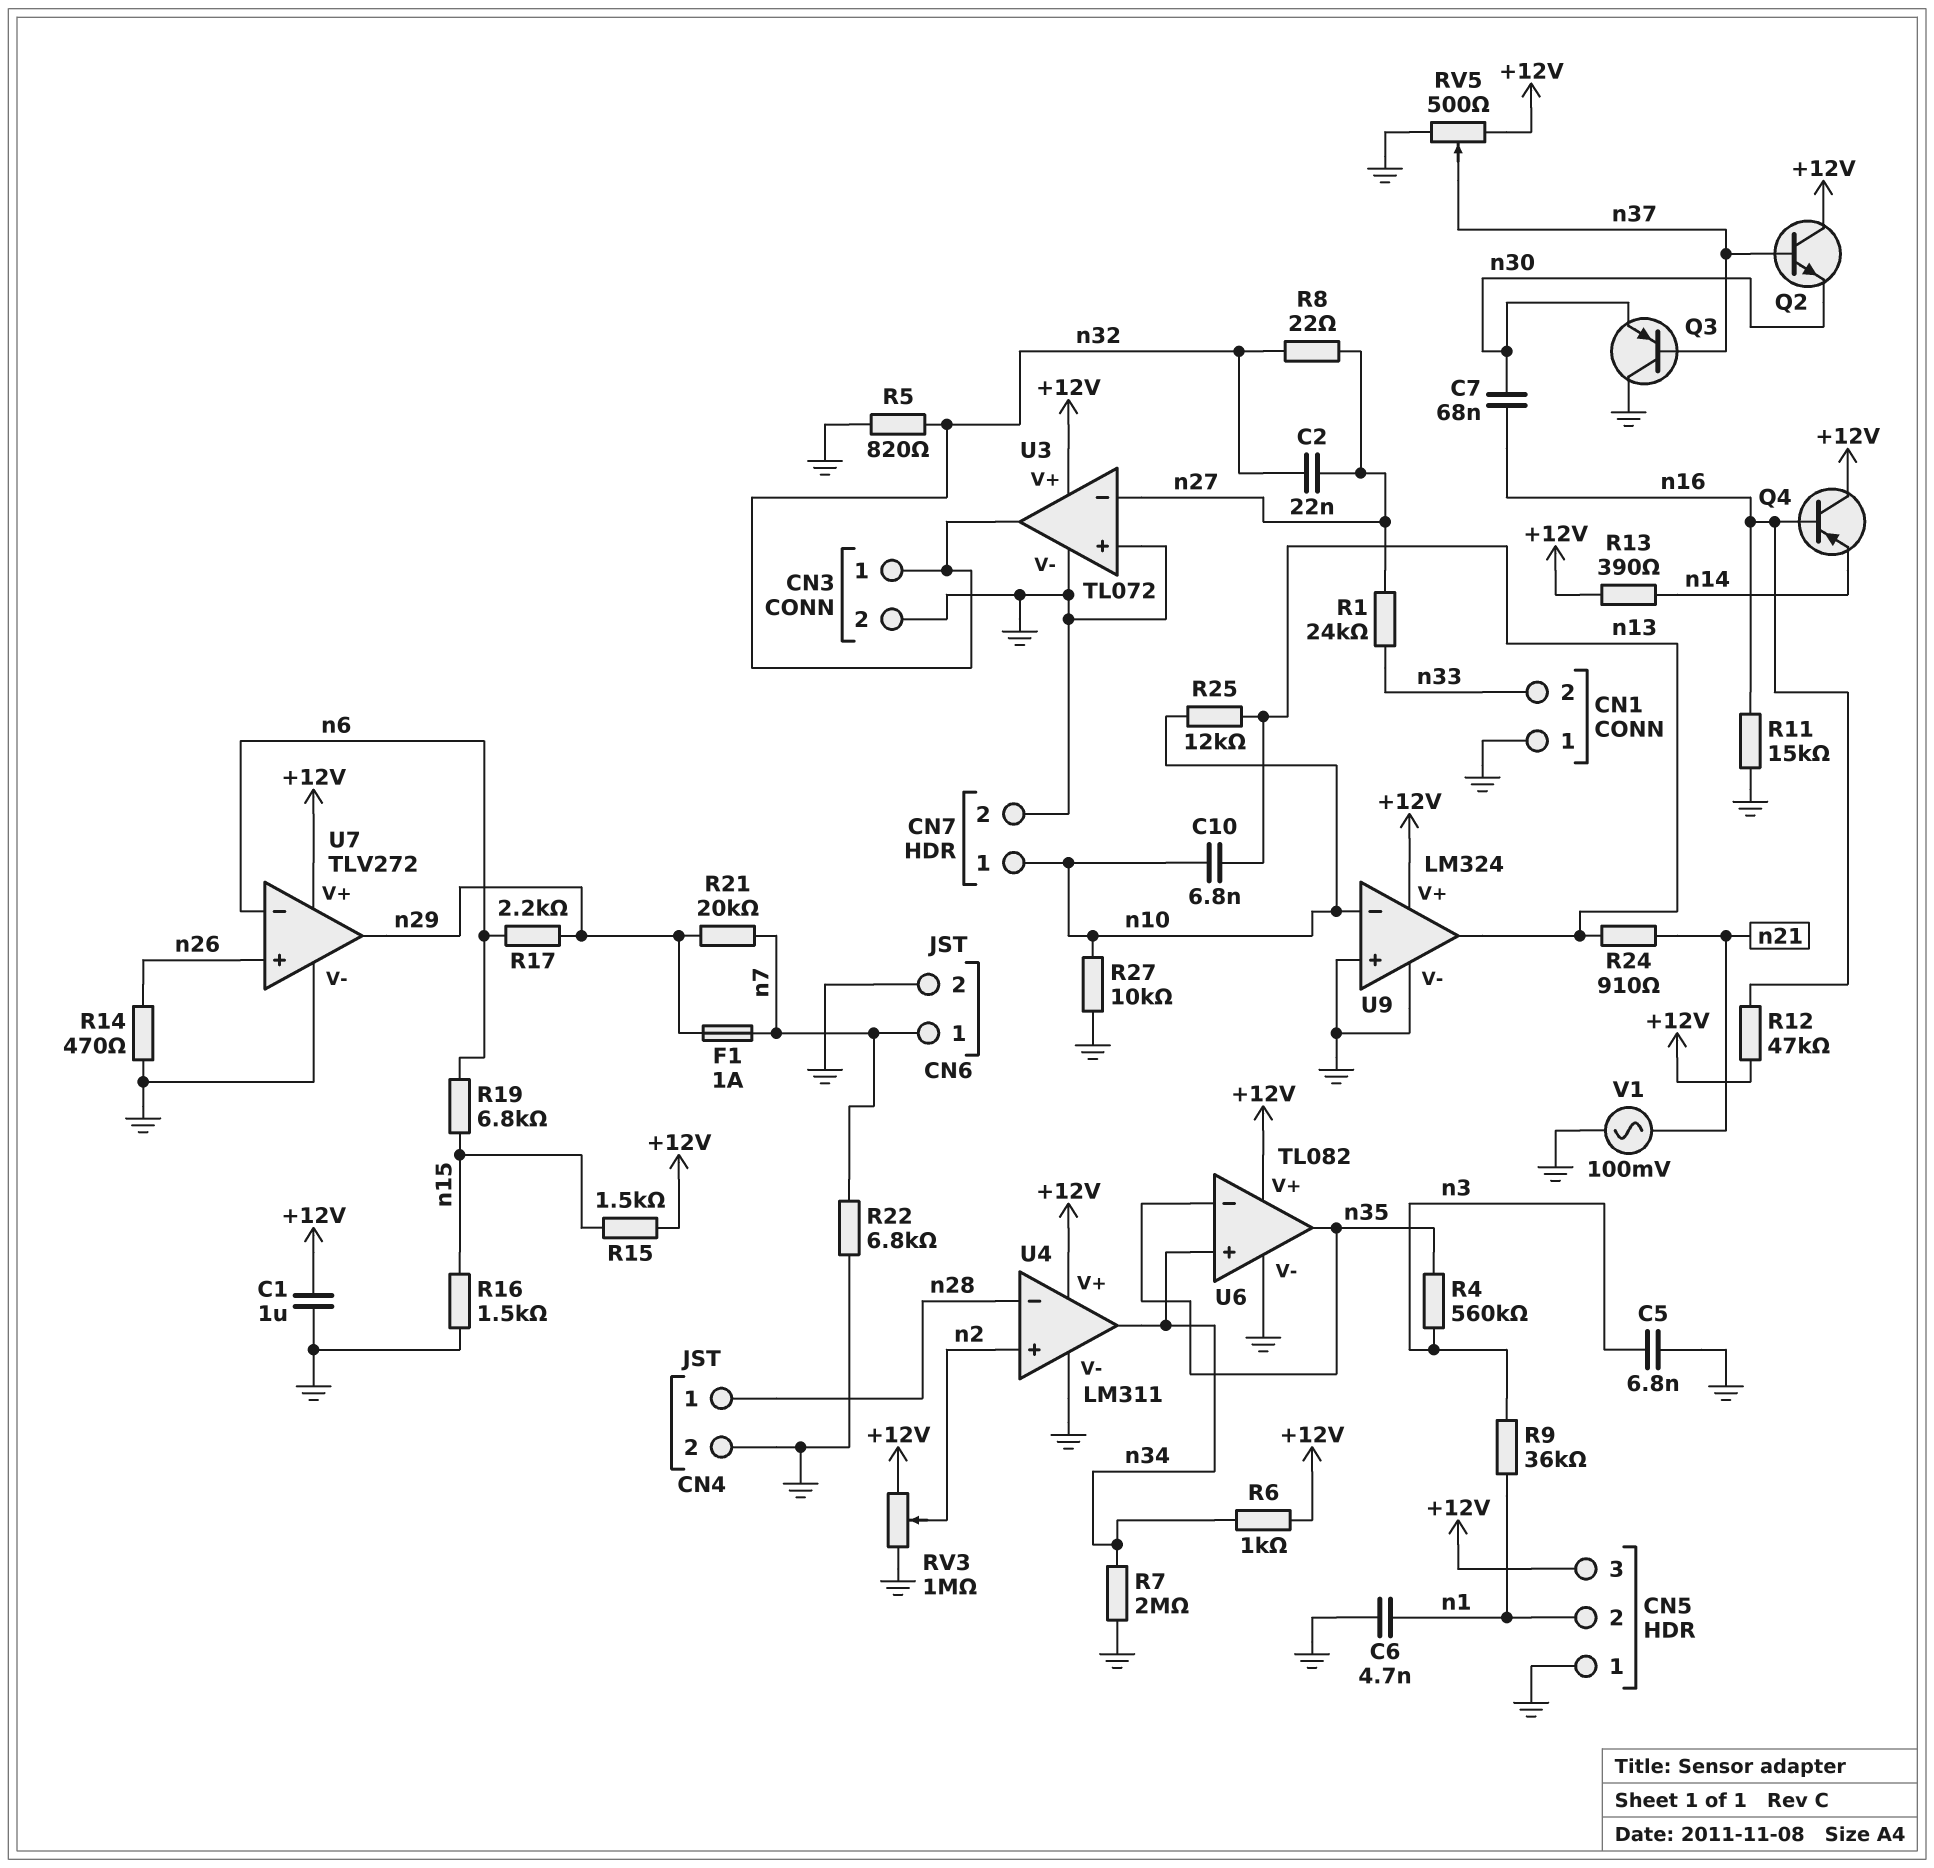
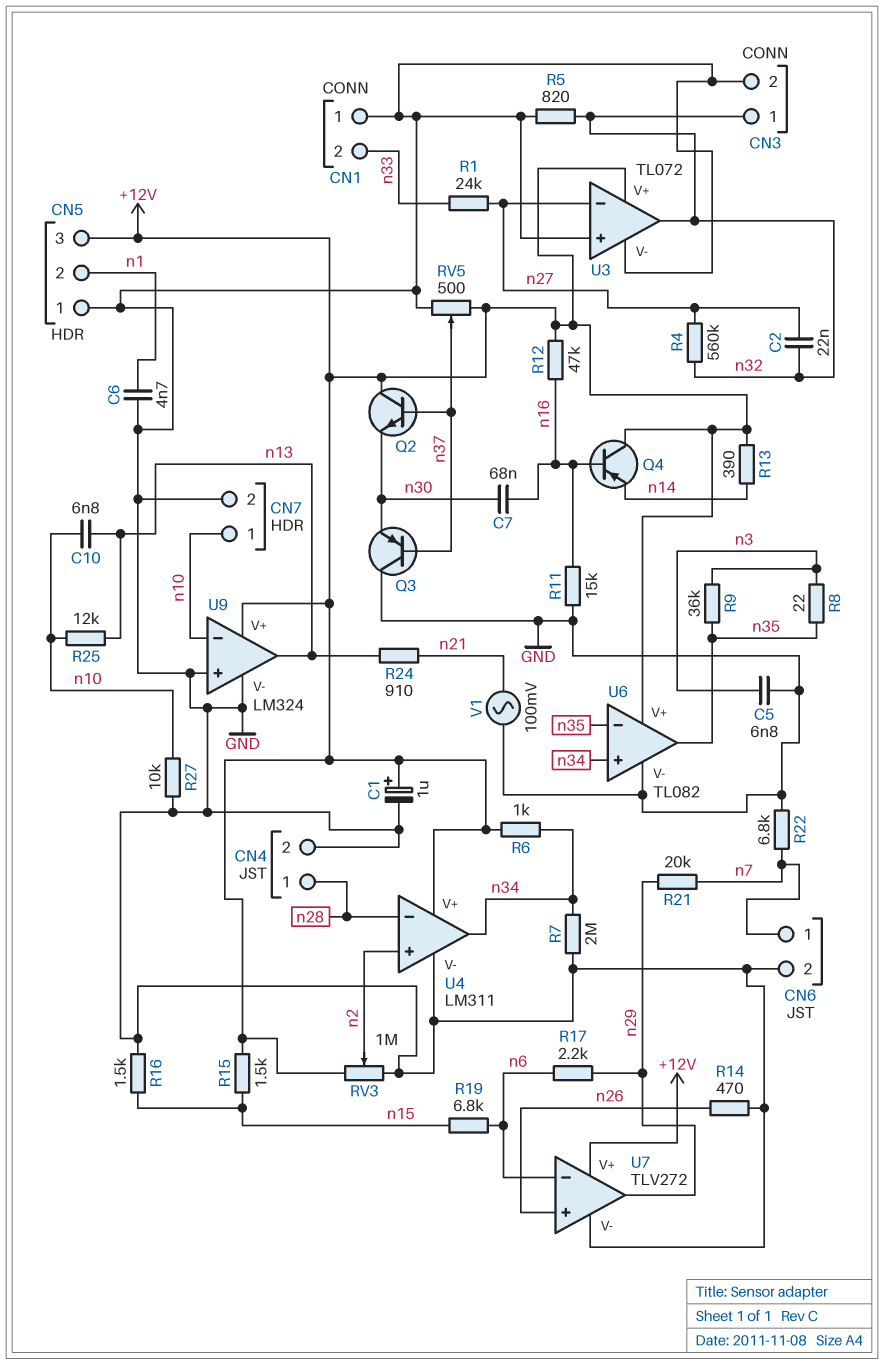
C1: 1uF (+12V, GND) -> 1uF (plus +12V, minus GND)
F1: 1A (n7, n29) -> none
R4: 560k (n3, n35) -> 560k (n27, n32)
R8: 22 (n27, n32) -> 22 (n3, n35)
R9: 36k (n1, n3) -> 36k (n3, n35)

